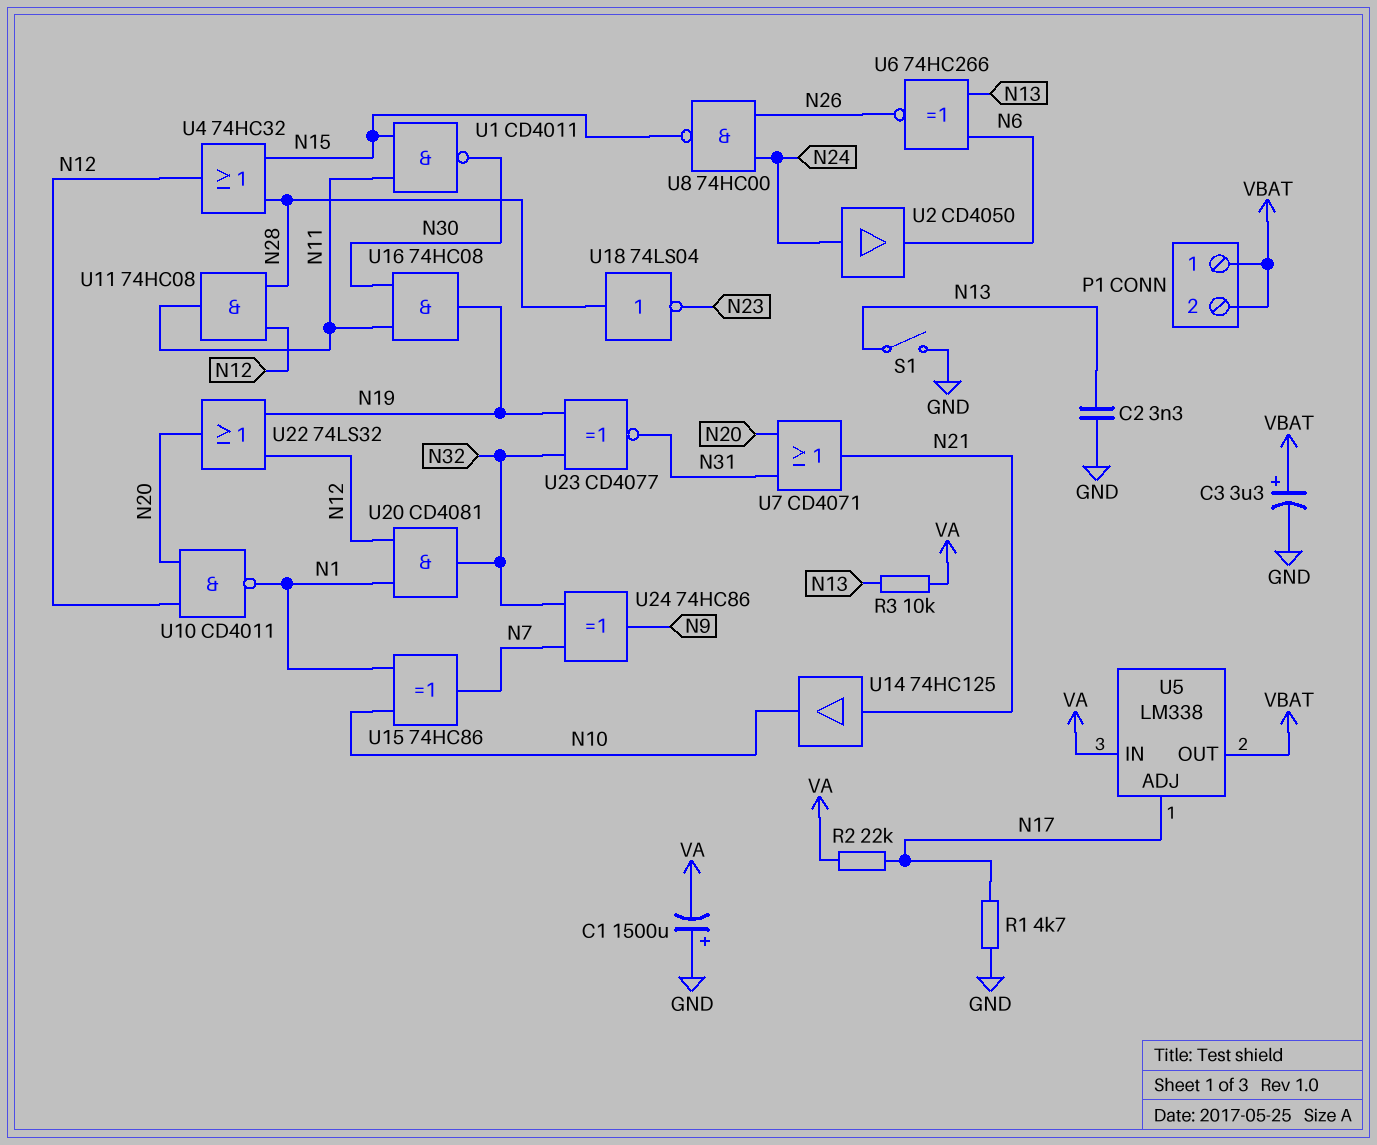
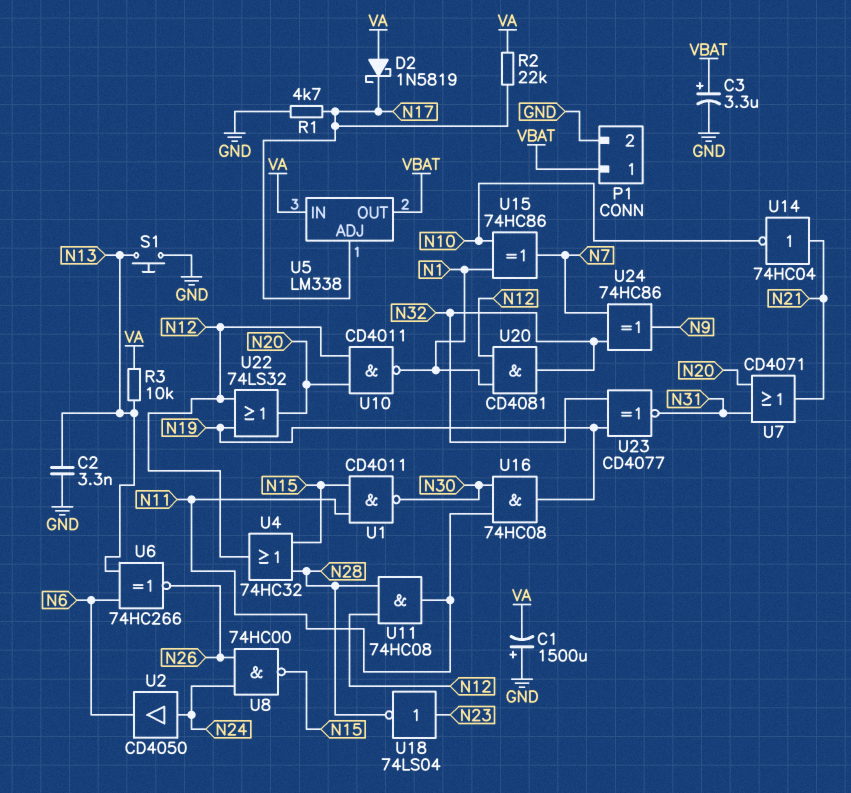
D2: none -> schottky 1N5819 (A VA, K N17)
P1 pin 2: VBAT -> GND
S1: switch (GND, N13) -> button (GND, N13)
U14: buffer 74HC125 (in N21, out N10) -> NOT 74HC04 (in N21, out N10)
U18: NOT 74LS04 (in N28, out N23) -> NOT 74LS04 (in N23, out N28)

